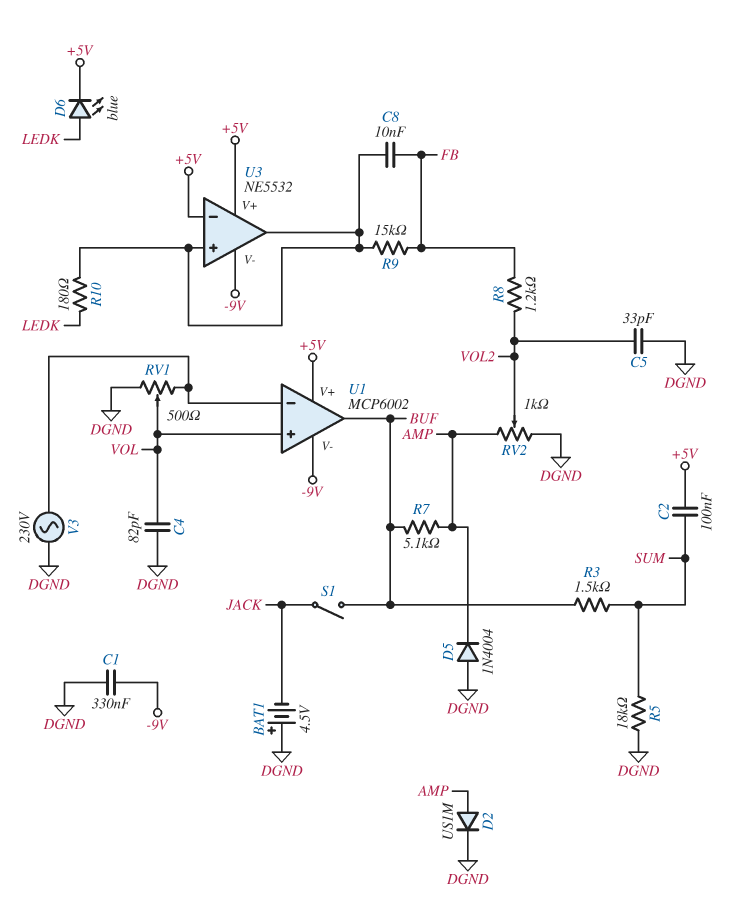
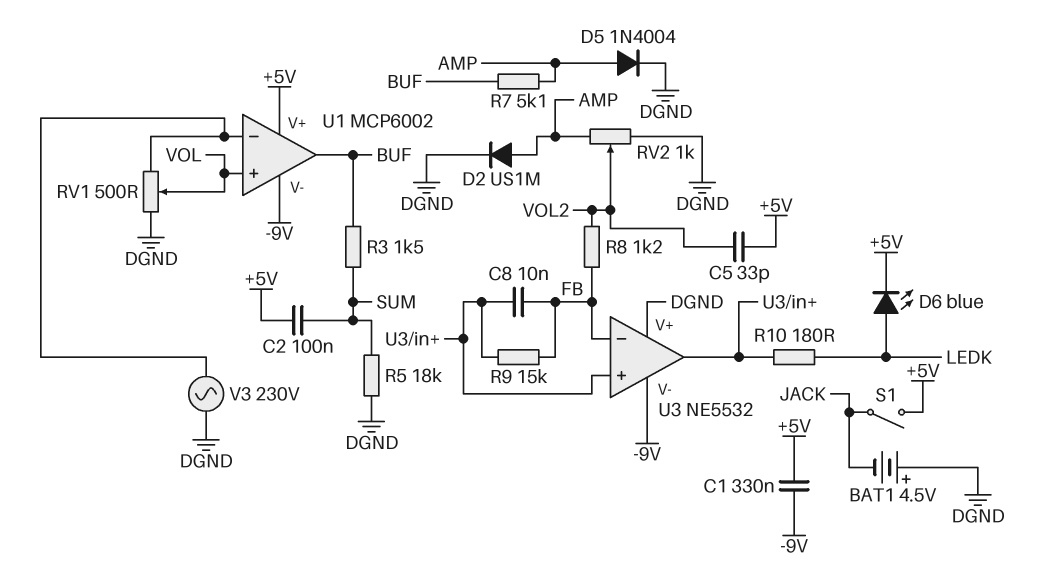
C1: 330nF (-9V, DGND) -> 330nF (+5V, -9V)
C4: 82pF (DGND, VOL) -> none
C5: 33pF (DGND, VOL2) -> 33pF (+5V, VOL2)
D5: diode 1N4004 (A DGND, K AMP) -> diode 1N4004 (A AMP, K DGND)
S1: switch (BUF, JACK) -> switch (+5V, JACK)
U3 pin V+: +5V -> DGND
U3 pin in-: +5V -> FB

